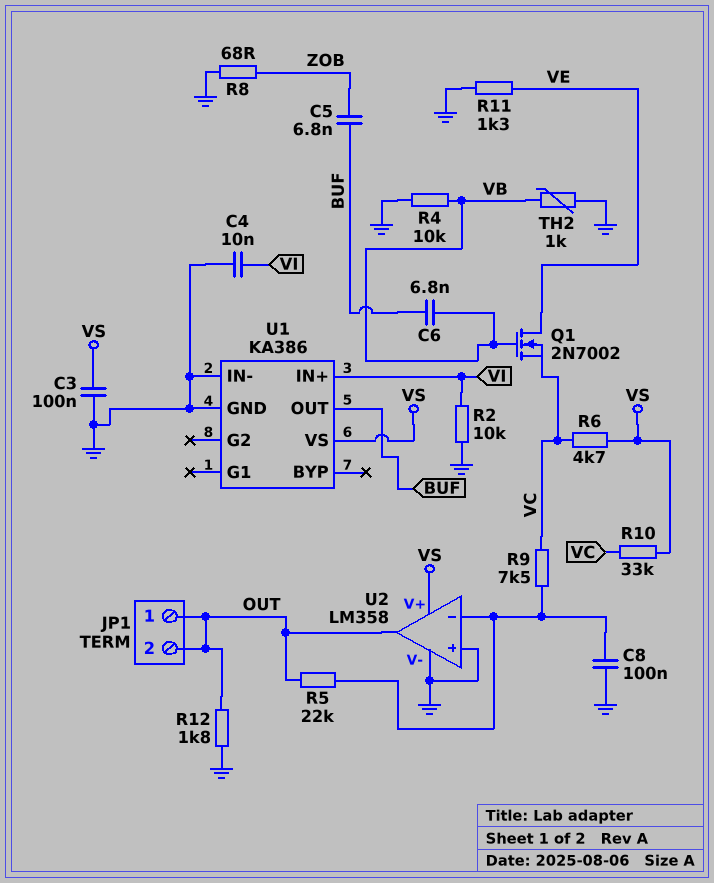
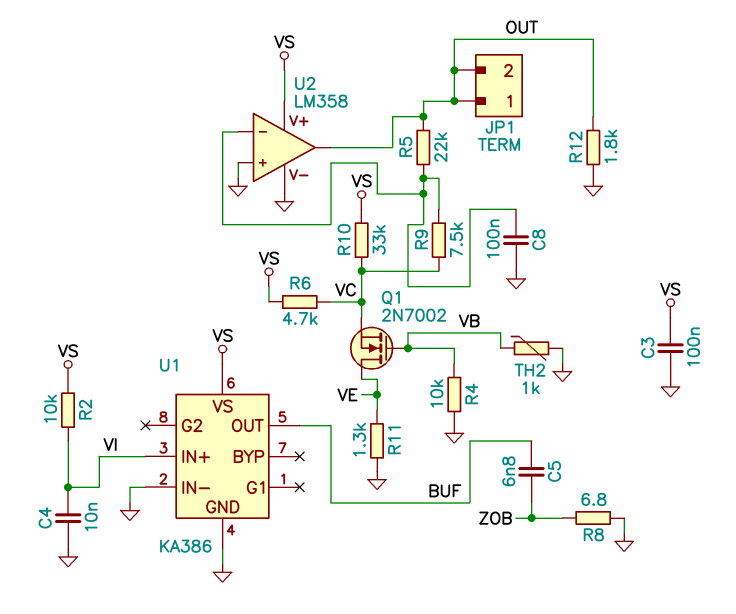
C6: 6.8nF (BUF, VB) -> none
R2: 10k (GND, VI) -> 10k (VI, VS)
R8: 68 (GND, ZOB) -> 6.8 (GND, ZOB)

